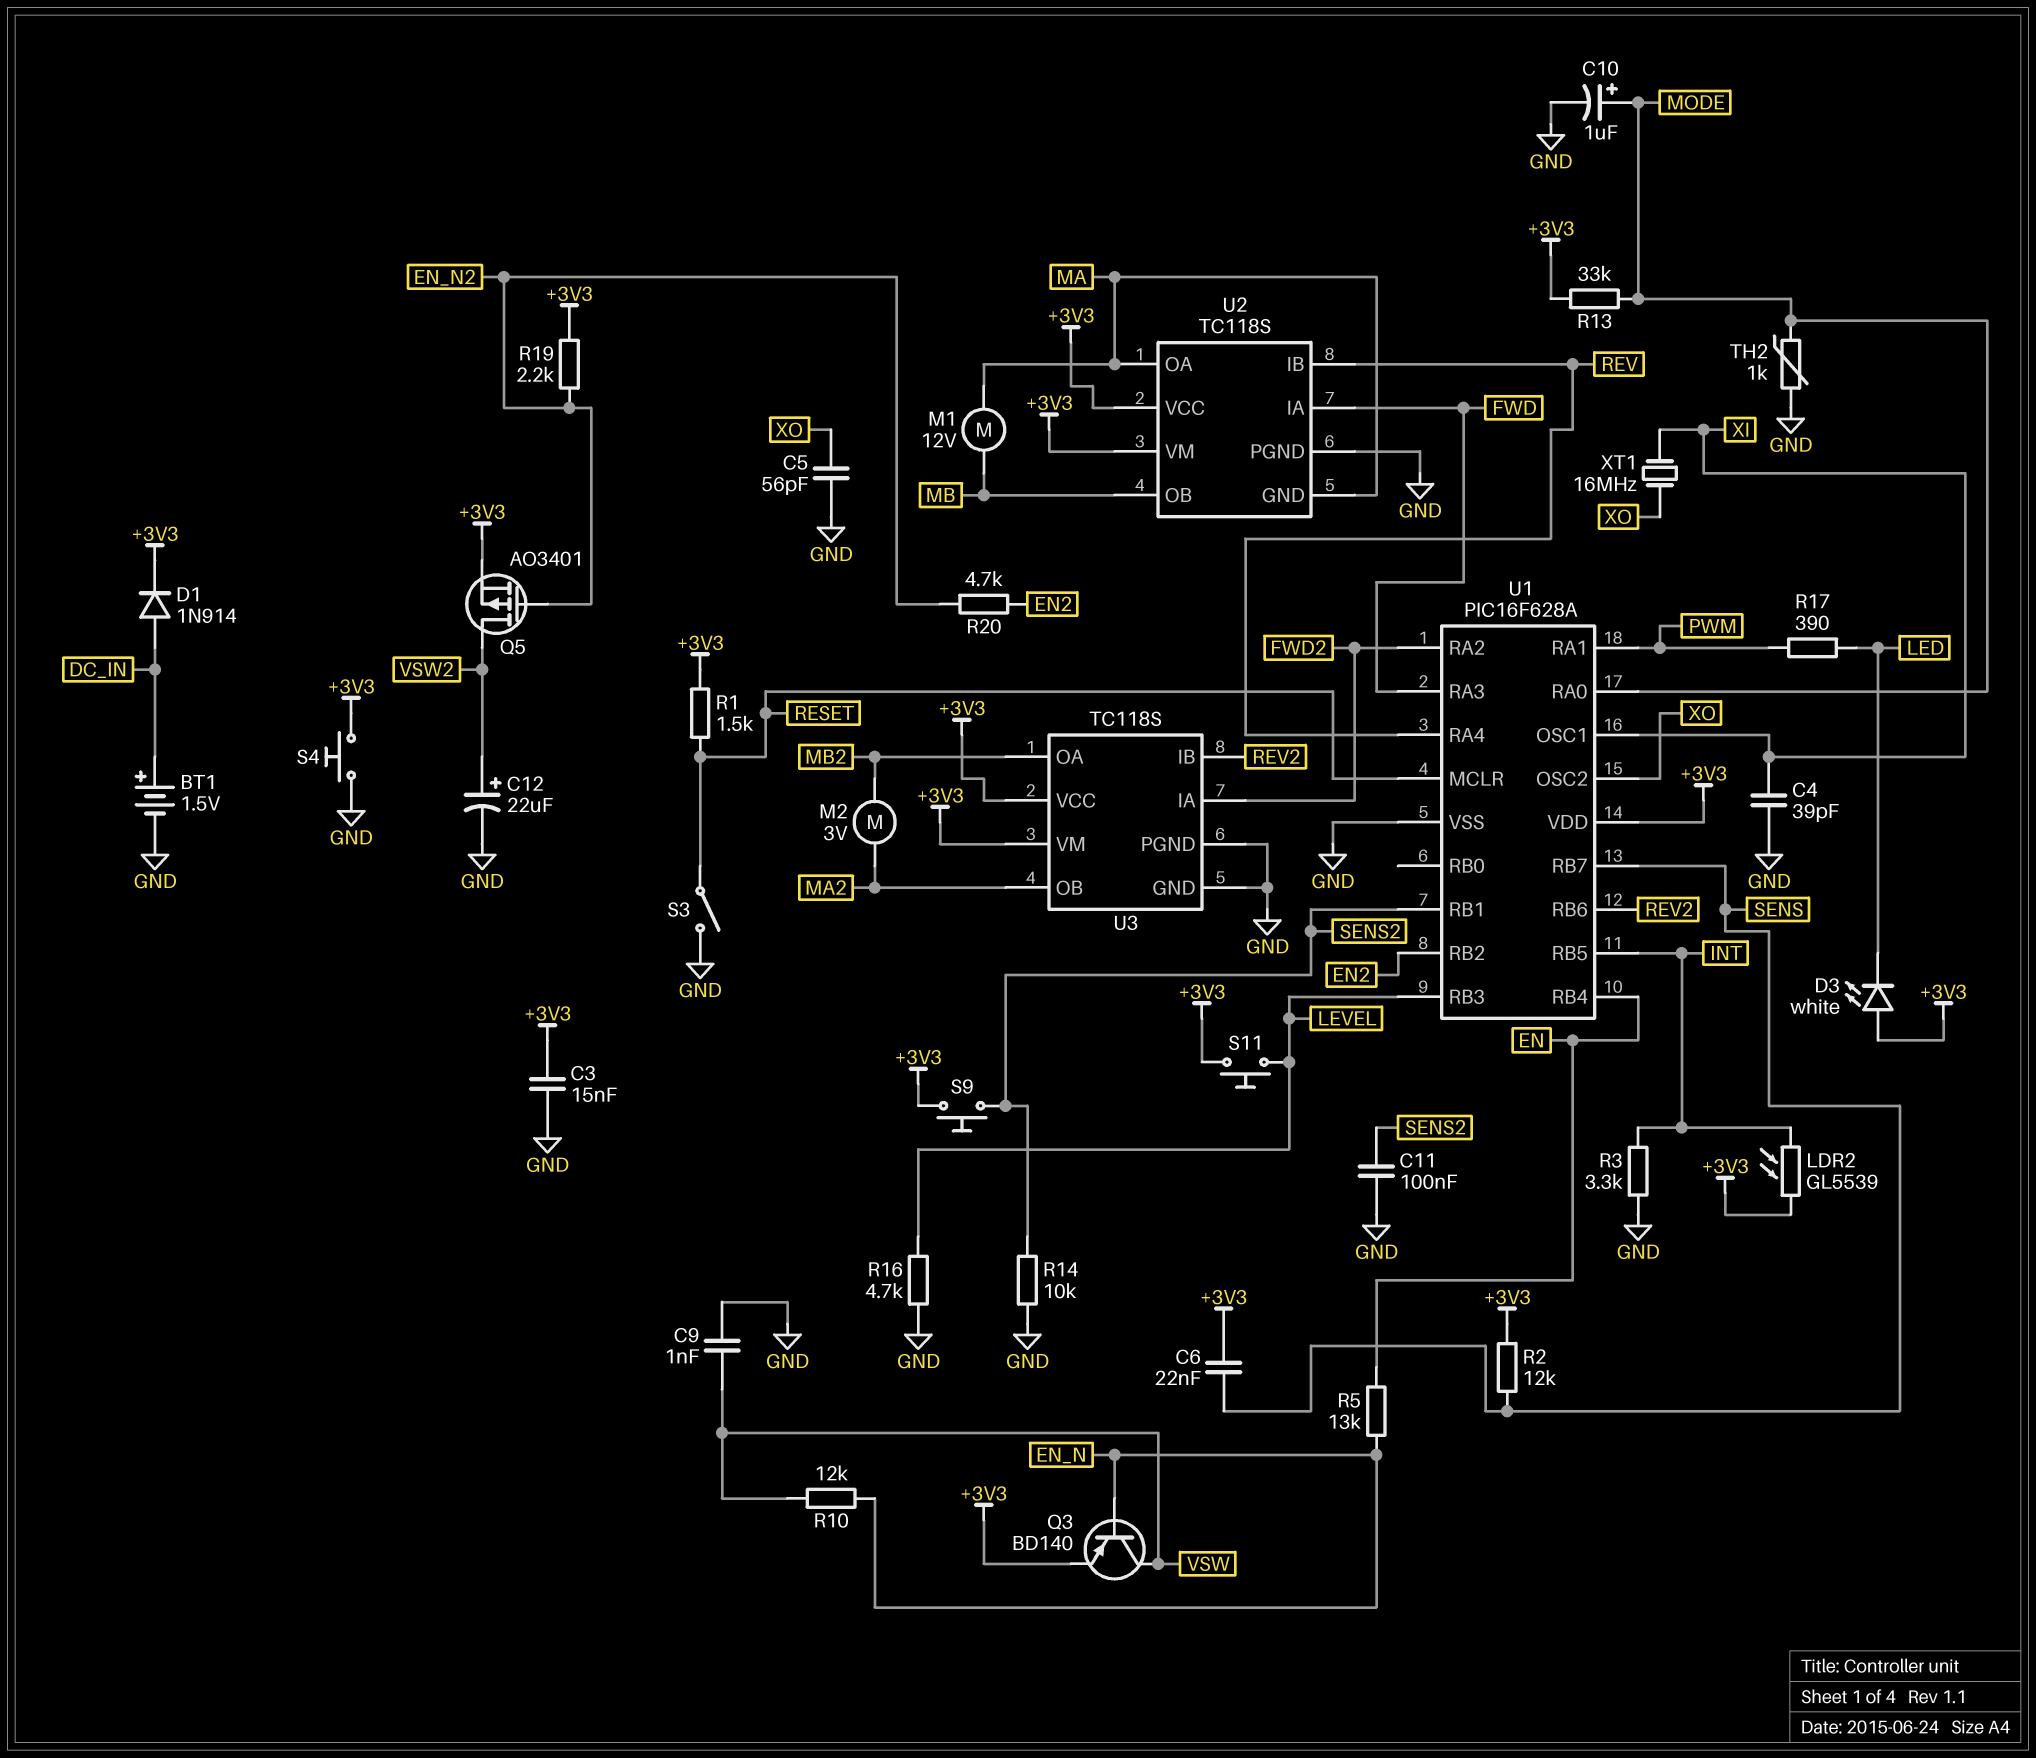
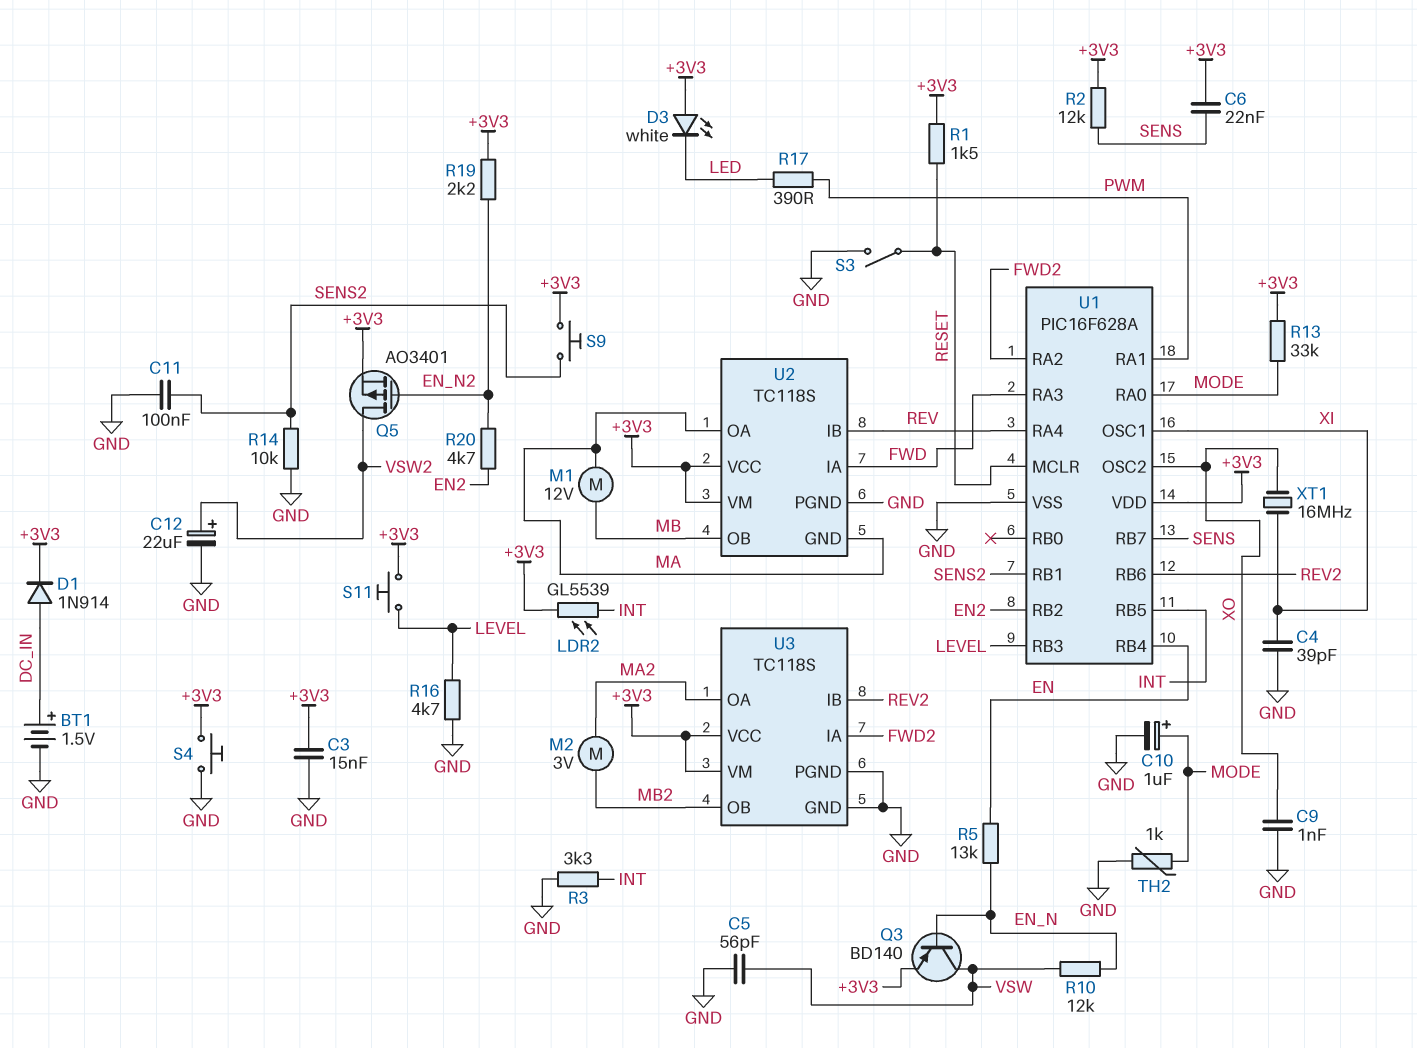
C5: 56pF (GND, XO) -> 56pF (GND, VSW)
C9: 1nF (GND, VSW) -> 1nF (GND, XO)
U3 pin OA: MB2 -> MA2
U3 pin OB: MA2 -> MB2

